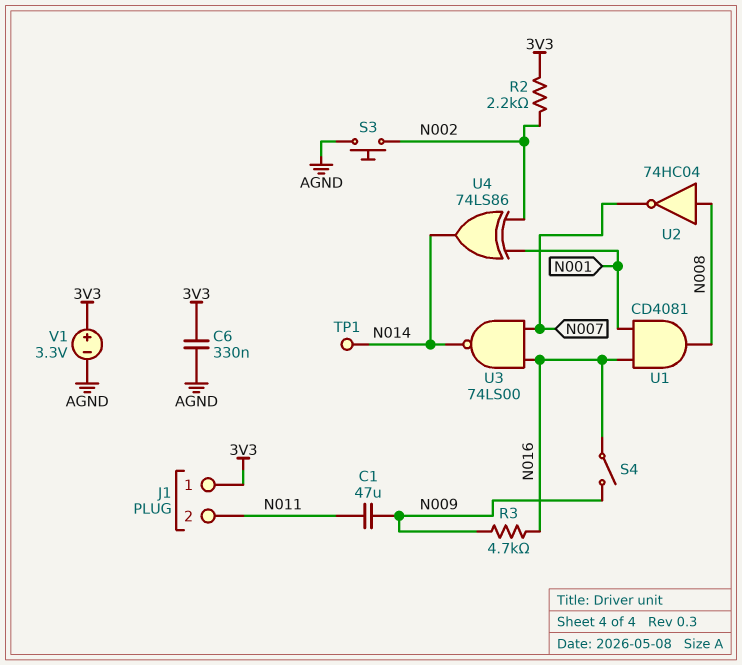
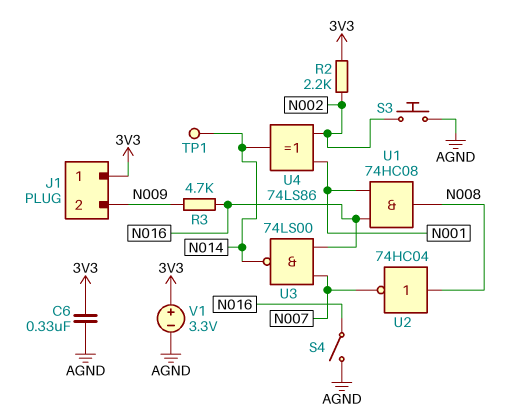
C1: 47uF (N009, N011) -> none
J1 pin 2: N011 -> N009
S4: switch (N009, N016) -> switch (AGND, N016)
U1: AND CD4081 (in N001, in N016, out N008) -> AND 74HC08 (in N001, in N016, out N008)

